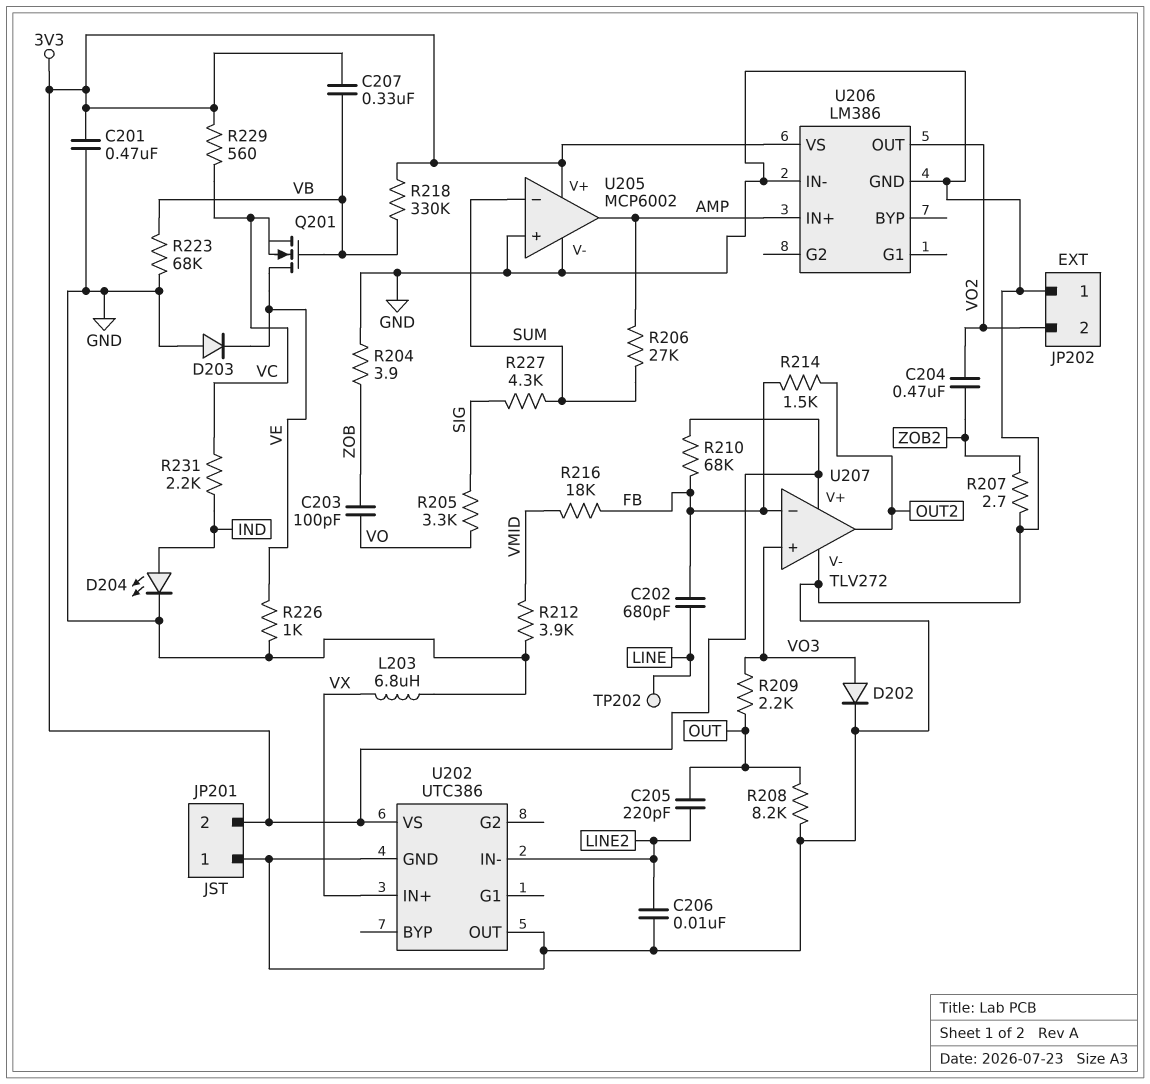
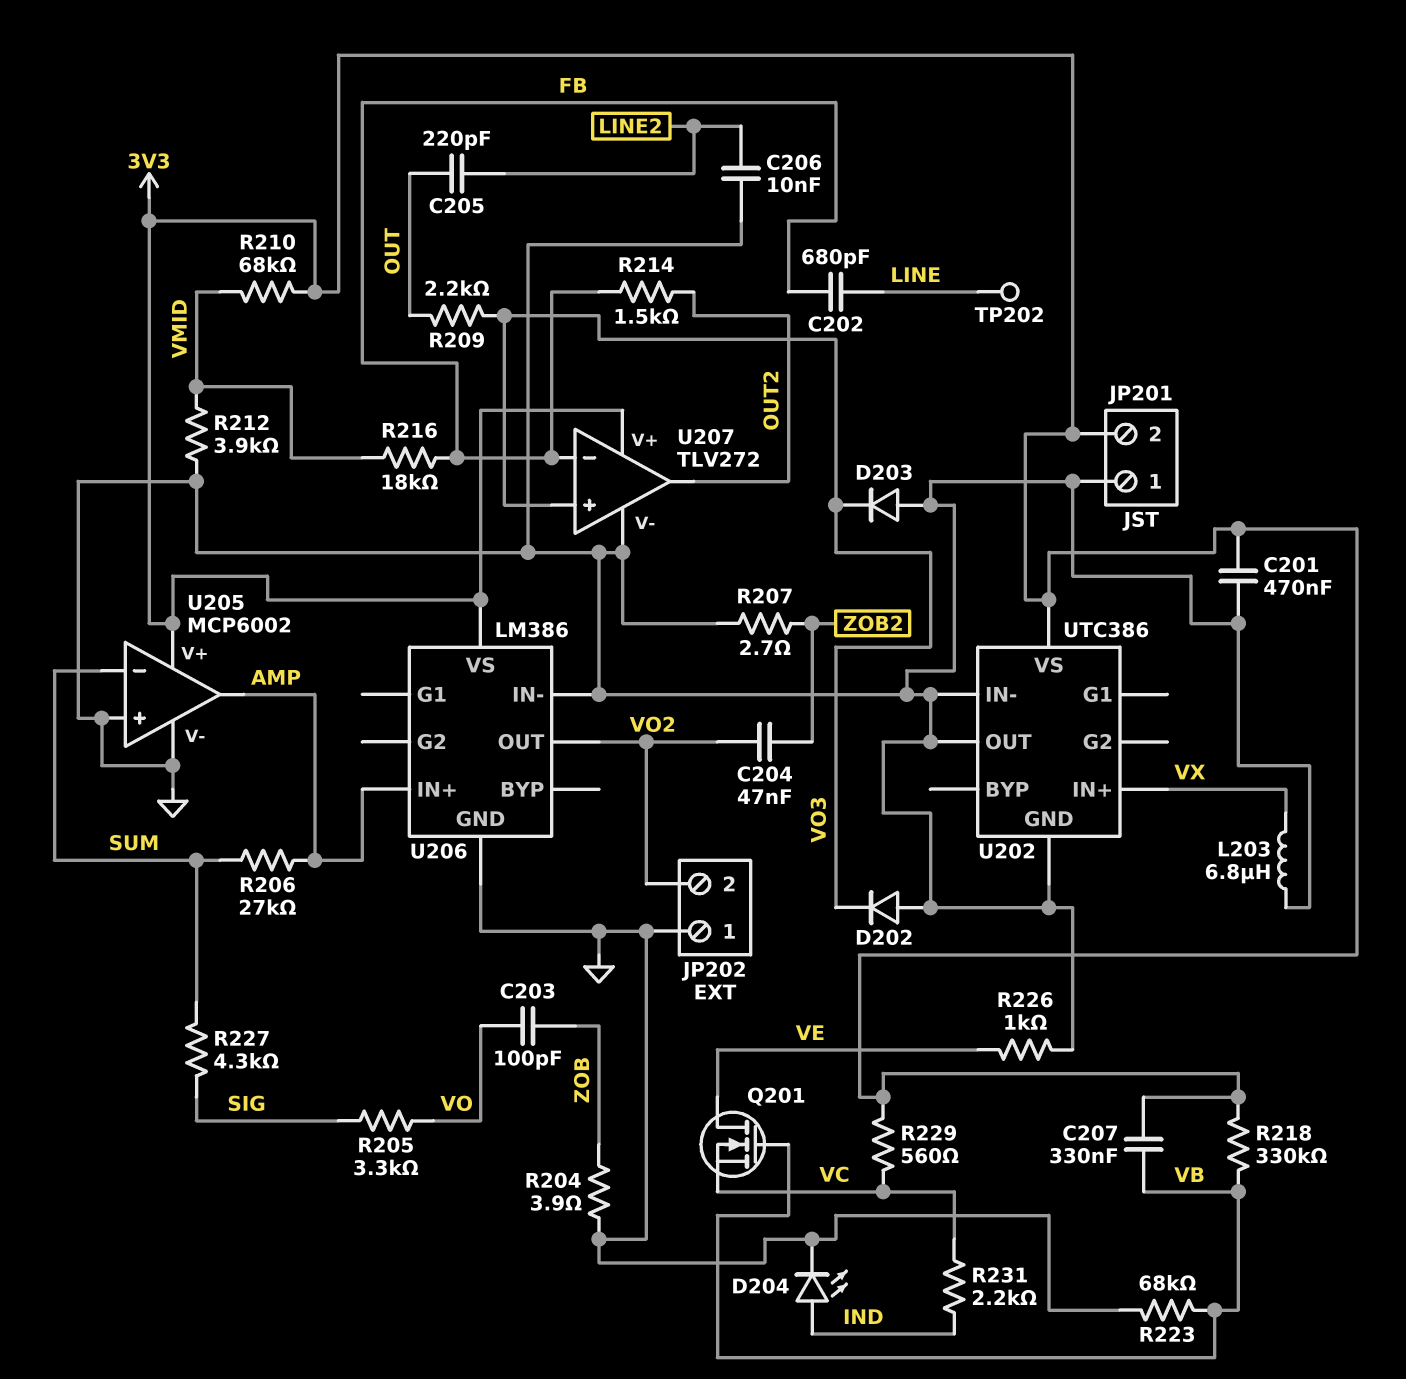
C204: 470nF (VO2, ZOB2) -> 47nF (VO2, ZOB2)
D202: diode (A VO3, K GND) -> diode (A GND, K VO3)
D203: diode (A GND, K VE) -> diode (A GND, K VO3)
R208: 8.2k (GND, OUT) -> none
R210: 68k (3V3, FB) -> 68k (3V3, VMID)
U202 pin IN-: LINE2 -> GND

